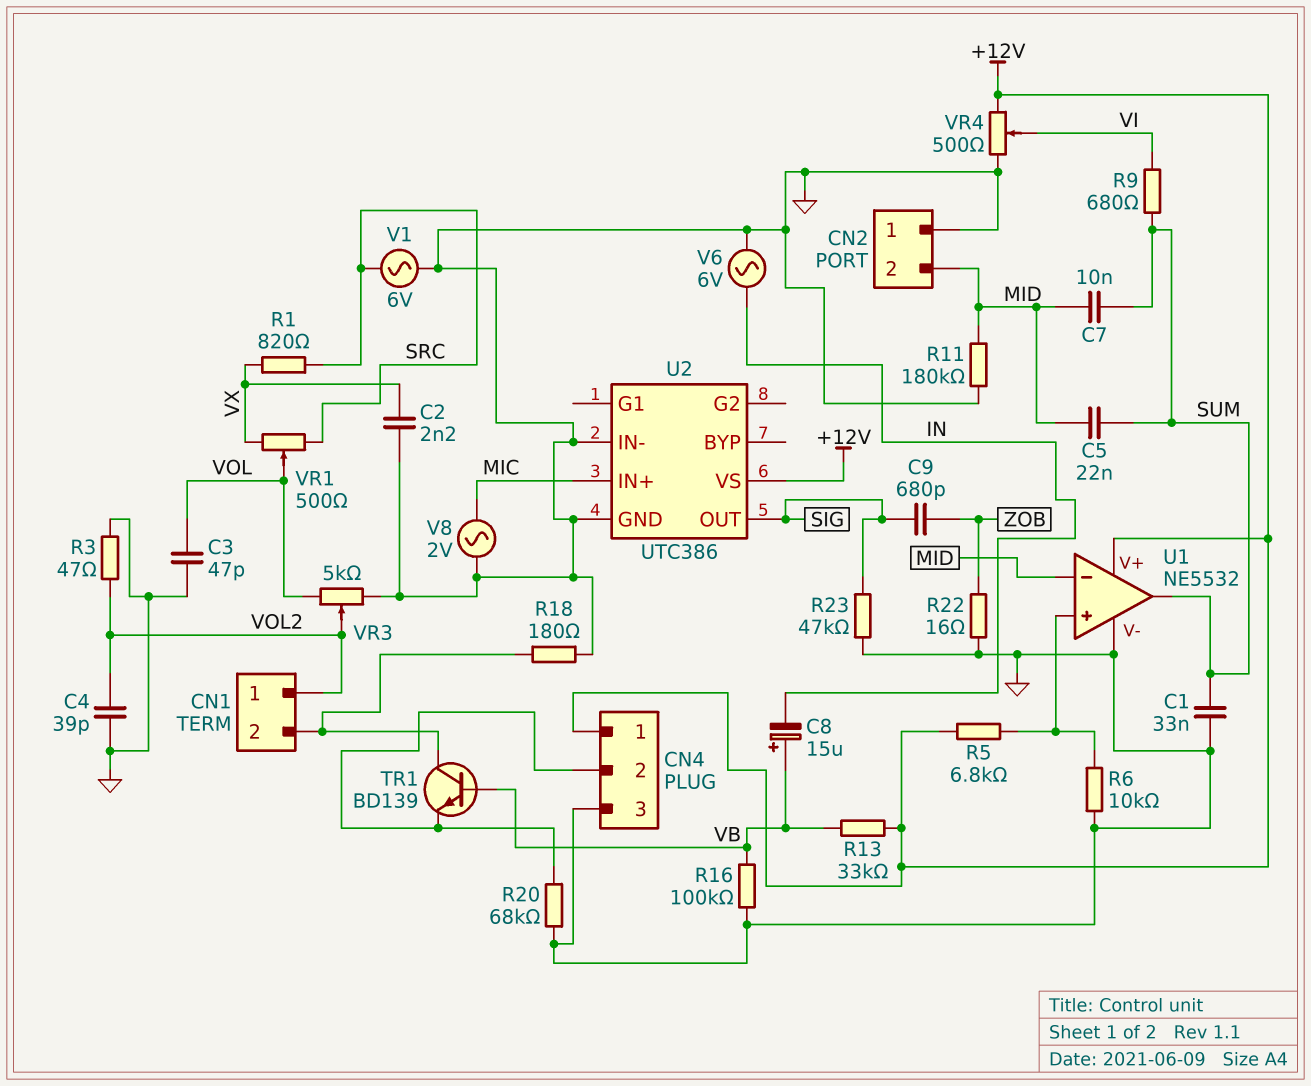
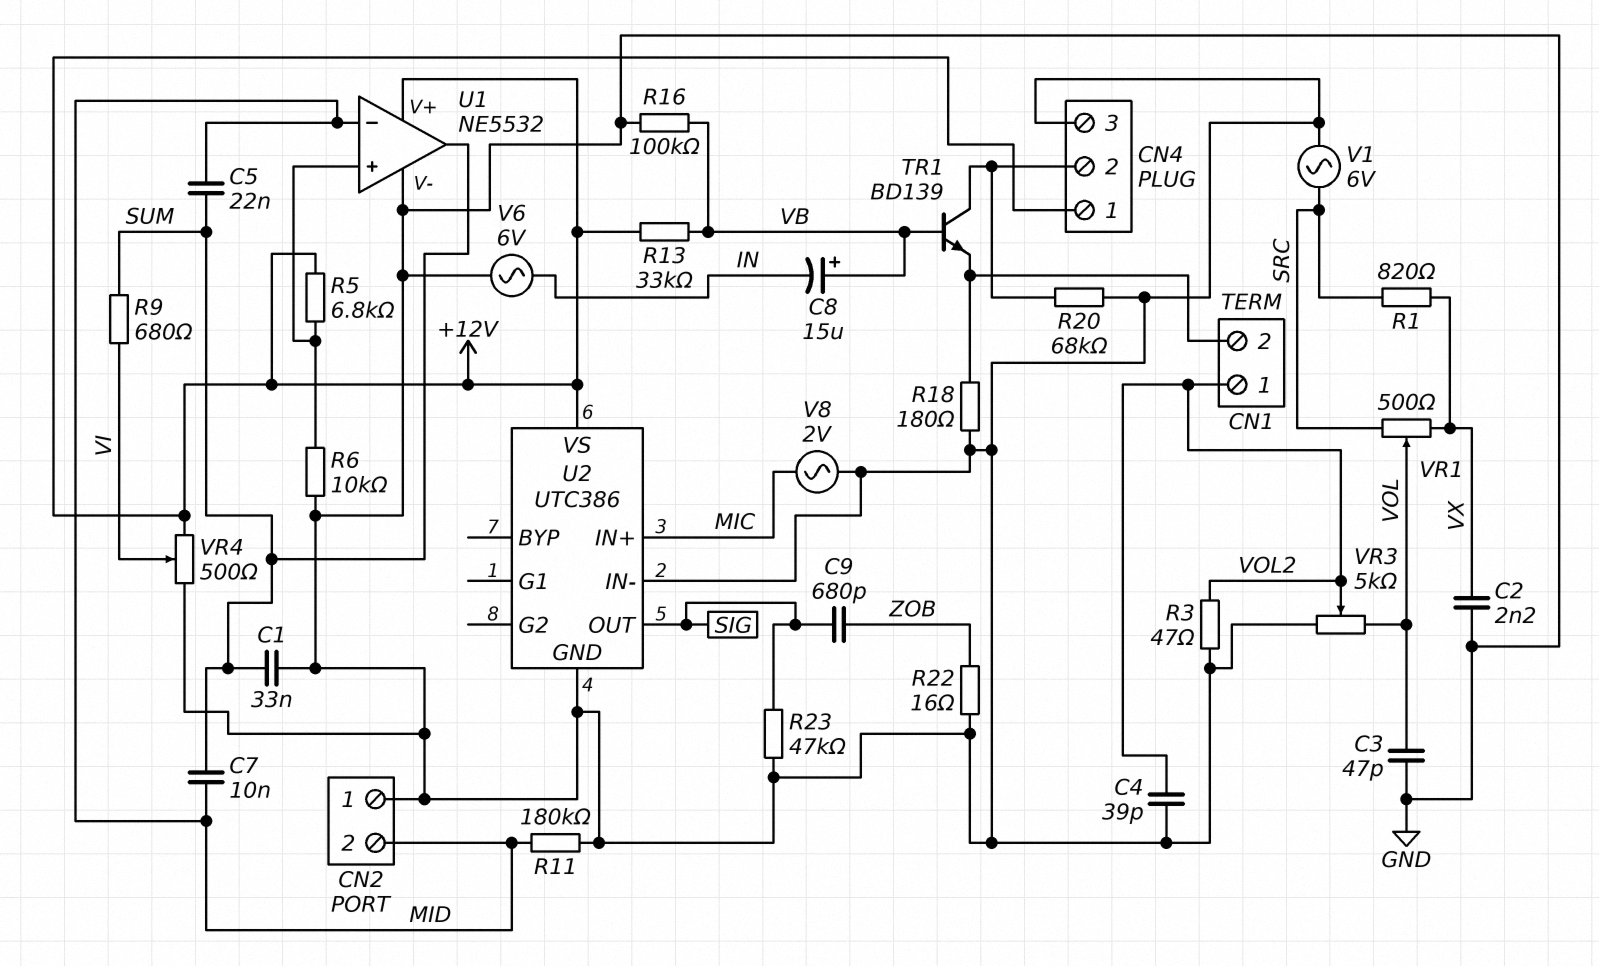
TR1: NPN BD139 (B VB, C CN1/2, E CN4/2) -> NPN BD139 (B VB, C CN4/2, E CN1/2)

